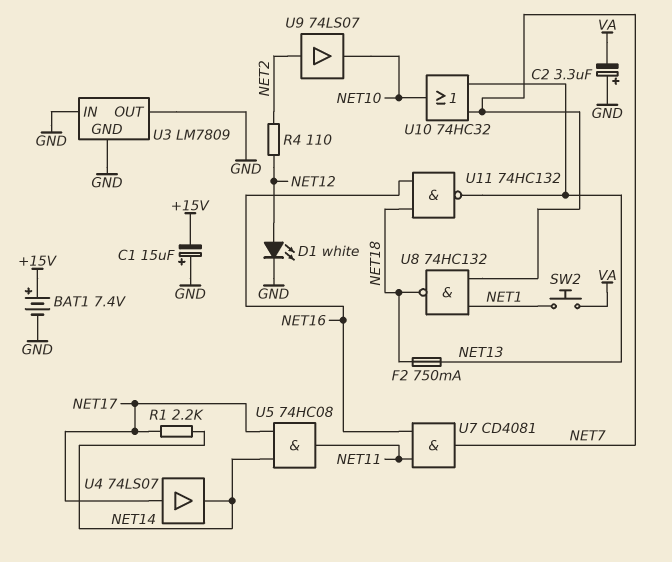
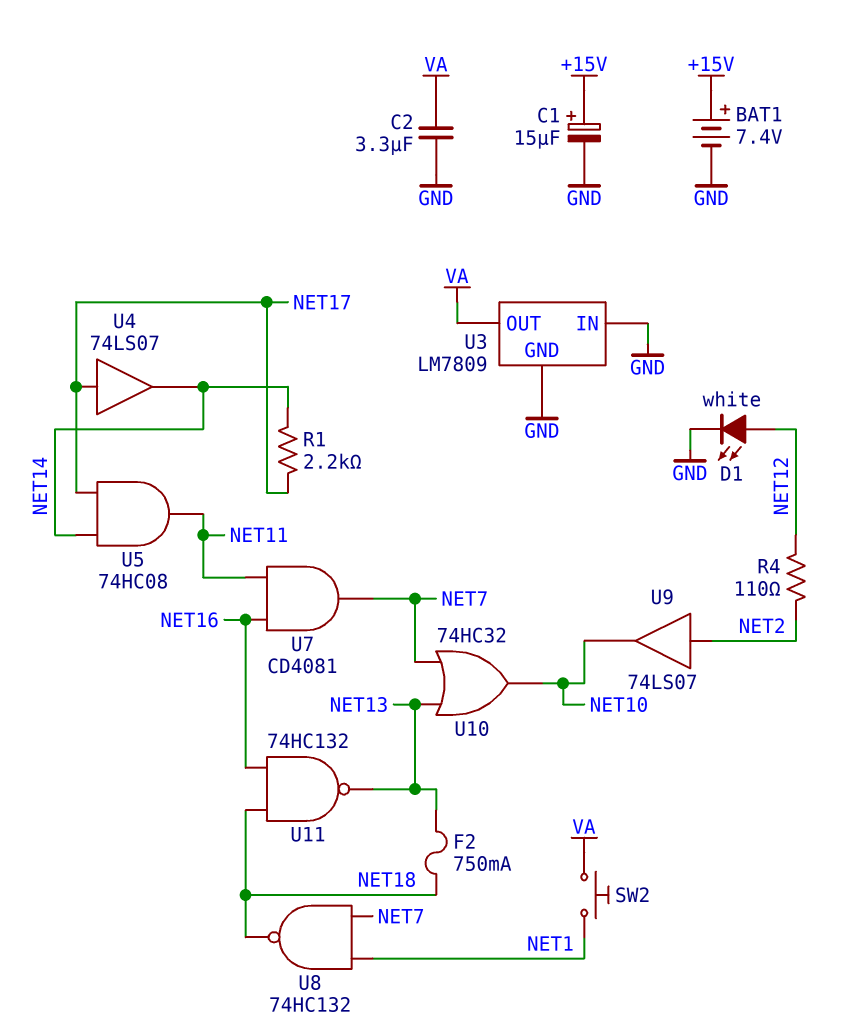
C1: 15uF (plus GND, minus +15V) -> 15uF (plus +15V, minus GND)
C2: 3.3uF (plus GND, minus VA) -> 3.3uF (GND, VA)
U3 pin OUT: GND -> VA

